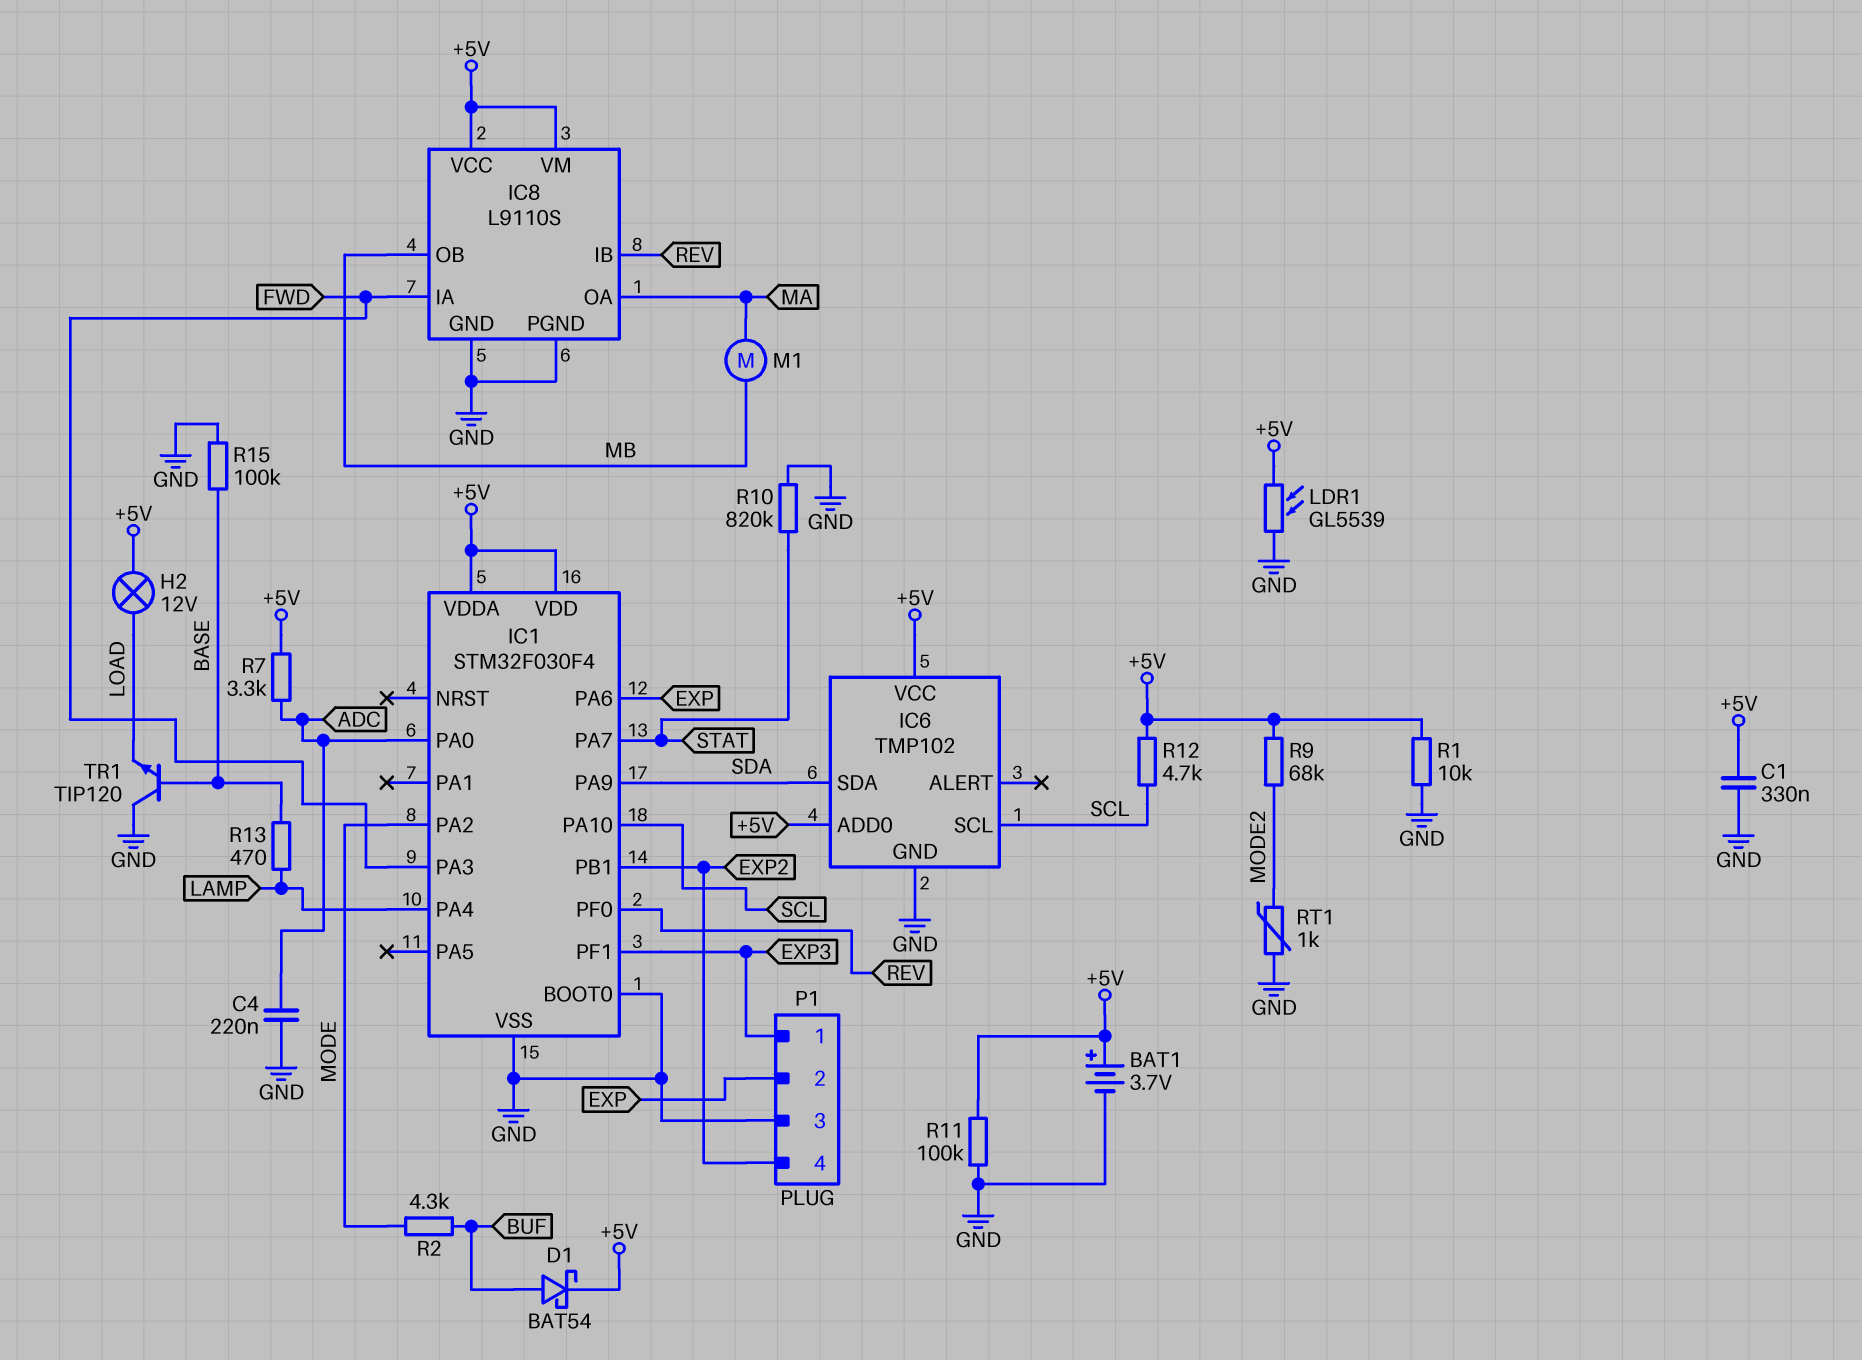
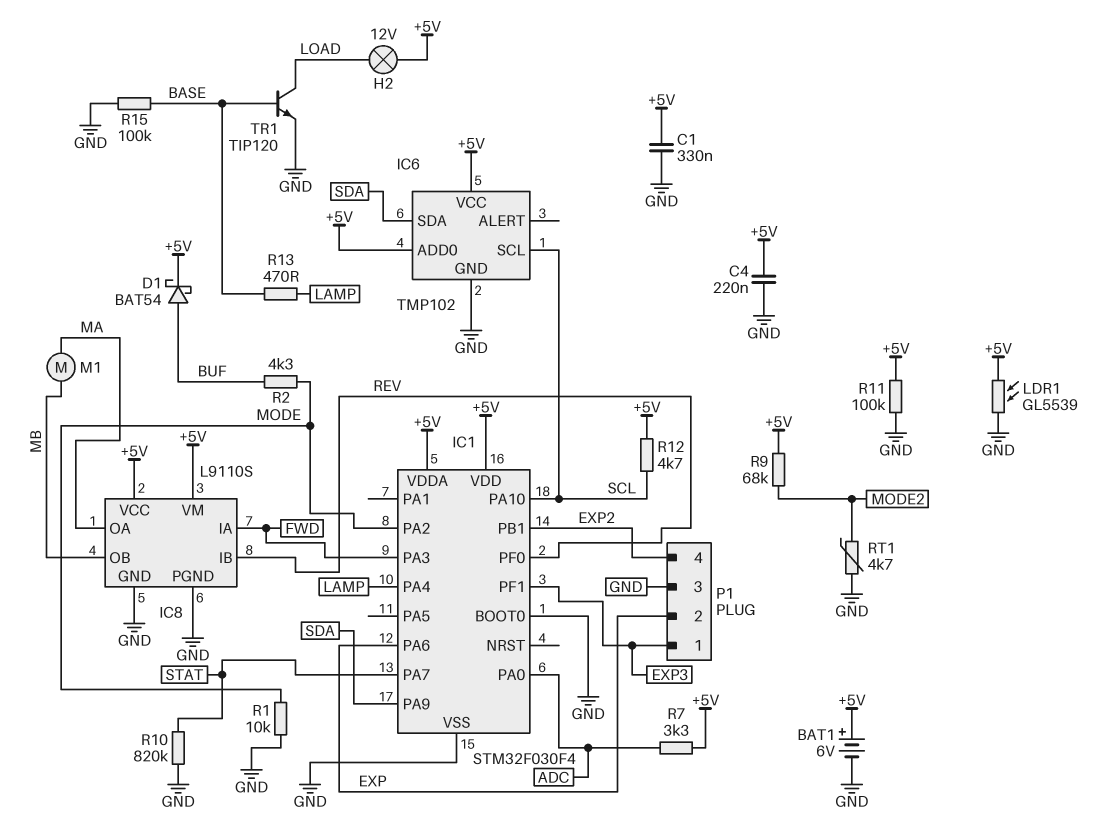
BAT1: 3.7V (plus +5V, minus GND) -> 6V (plus +5V, minus GND)
C4: 220nF (ADC, GND) -> 220nF (+5V, GND)
R1: 10k (+5V, GND) -> 10k (GND, MODE)
RT1: 1k (GND, MODE2) -> 4.7k (GND, MODE2)
TR1: NPN TIP120 (B BASE, C GND, E LOAD) -> NPN TIP120 (B BASE, C LOAD, E GND)

